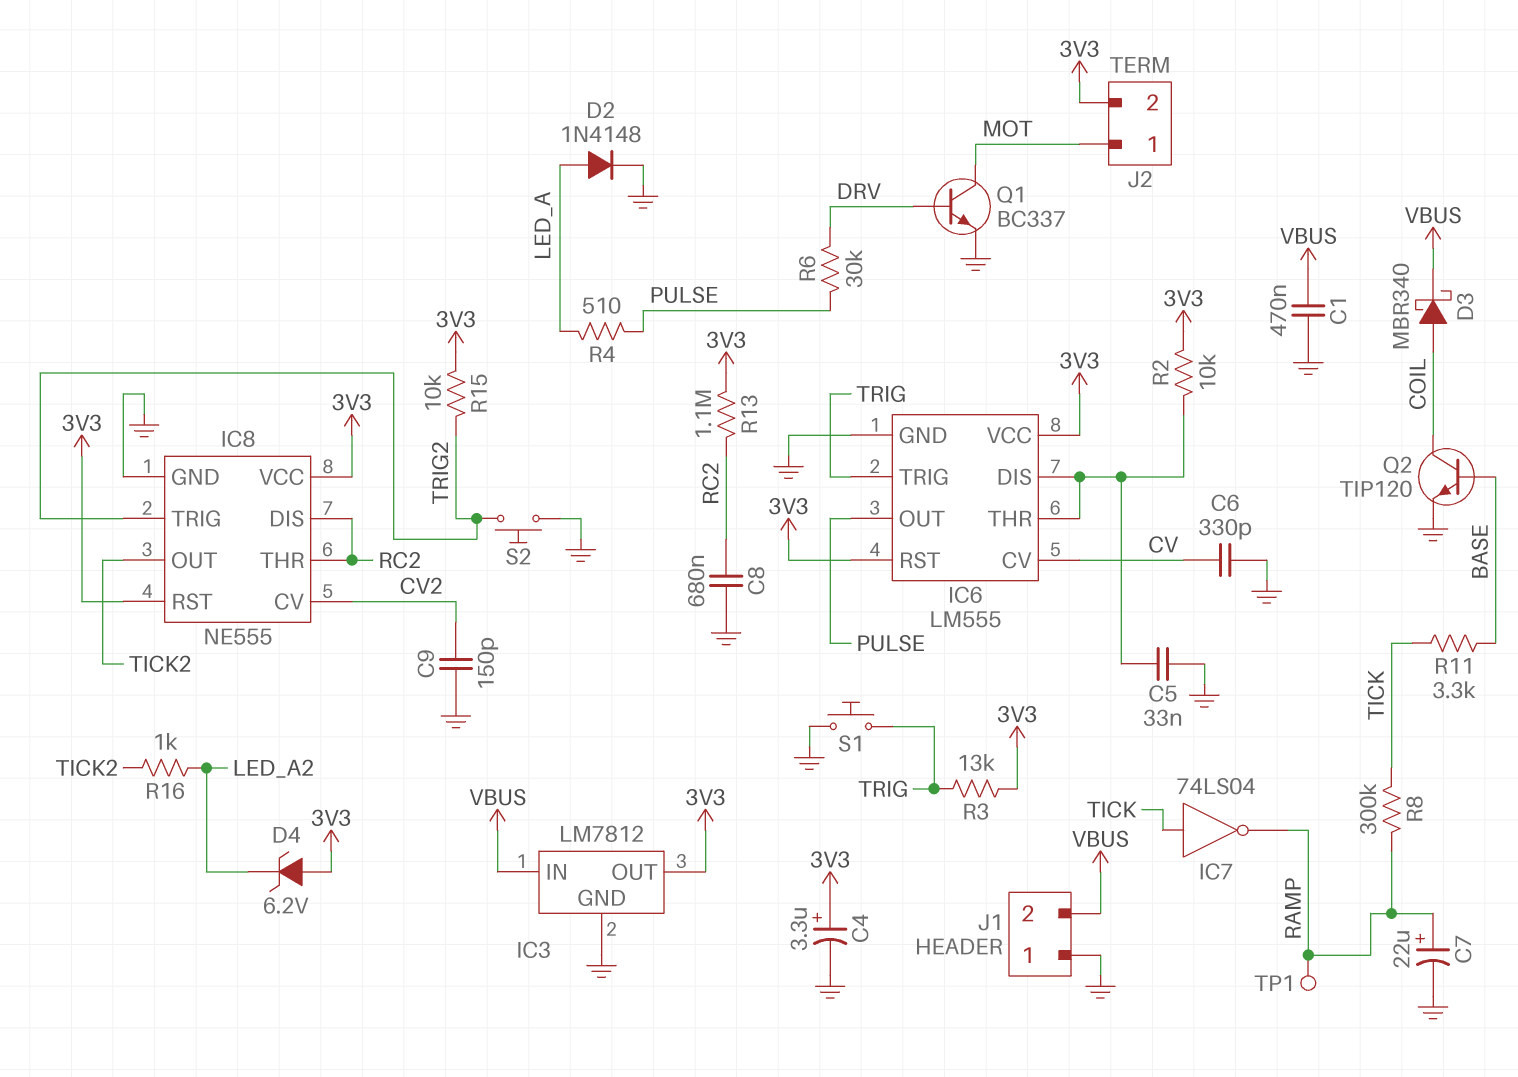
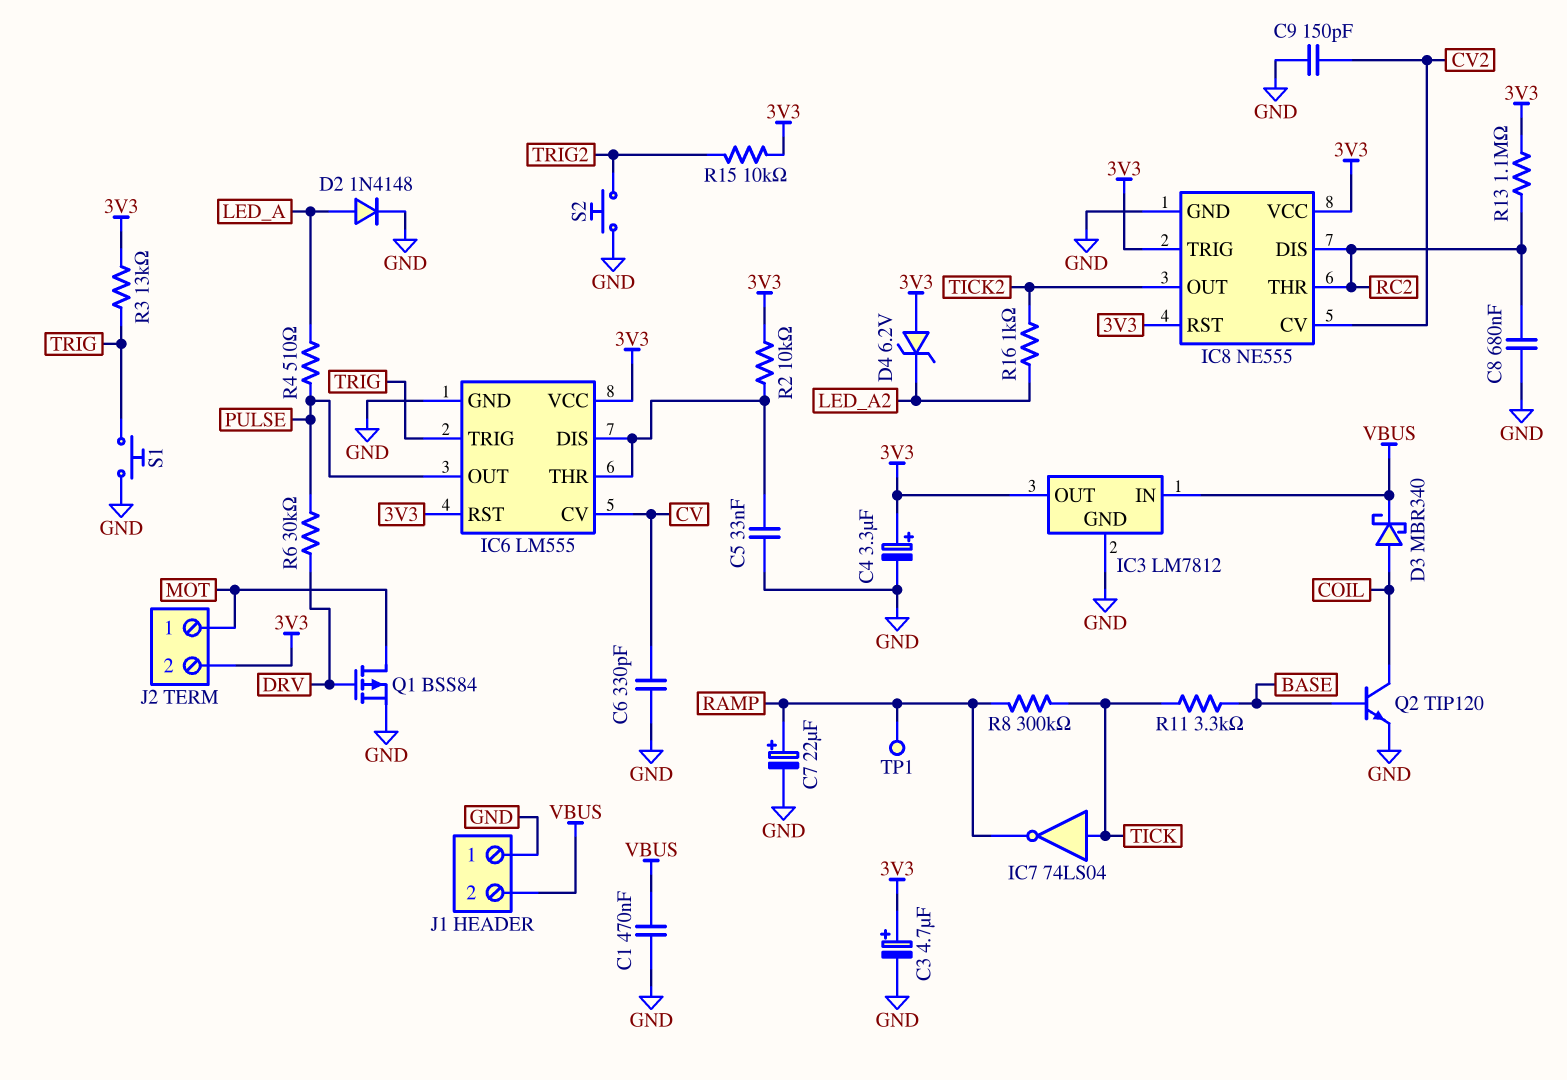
C3: none -> 4.7uF (plus 3V3, minus GND)
IC8 pin TRIG: TRIG2 -> 3V3
Q1: NPN BC337 (B DRV, C MOT, E GND) -> PMOS BSS84 (G DRV, D MOT, S GND)

